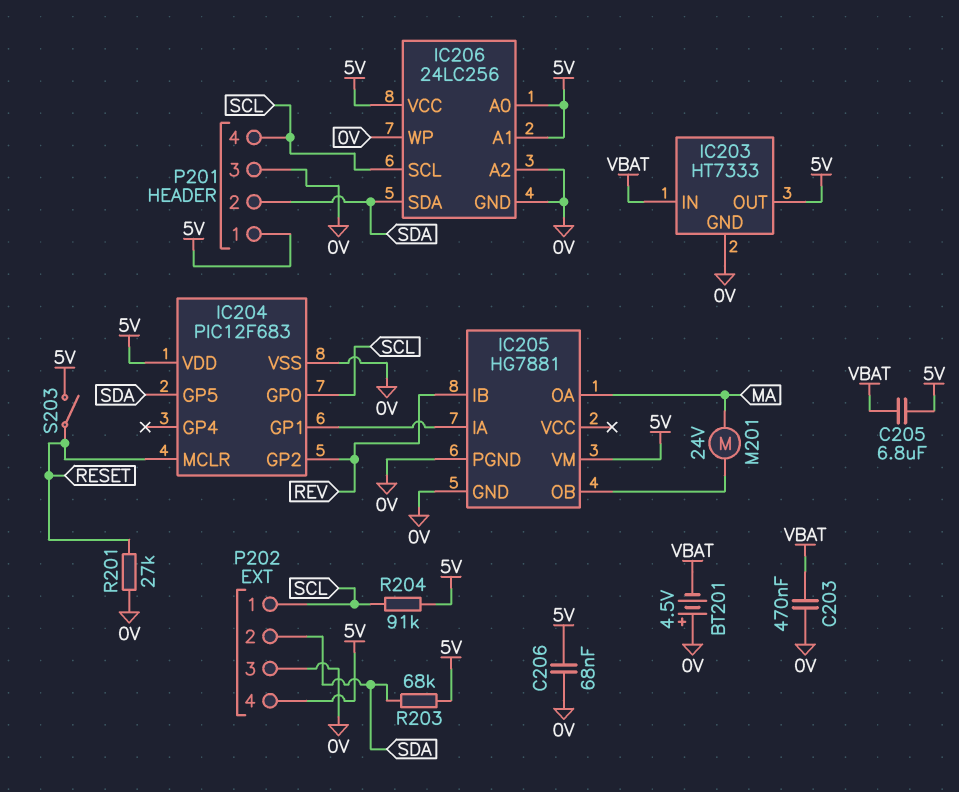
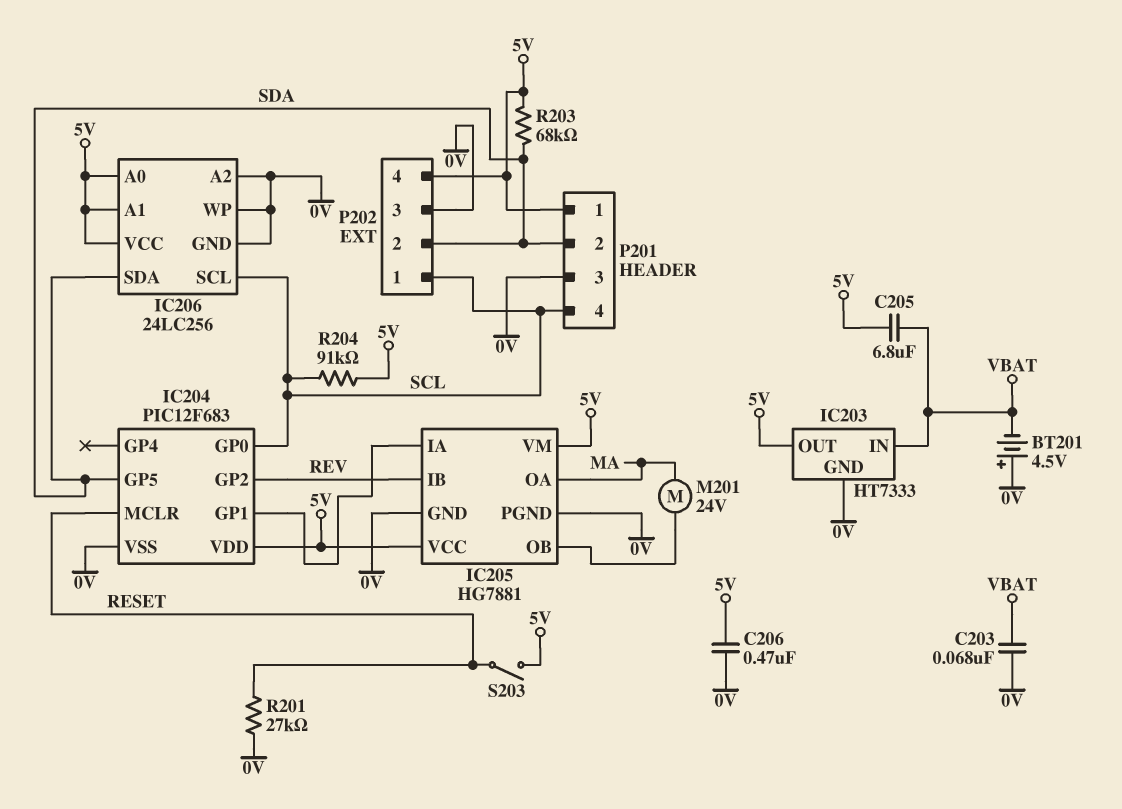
C203: 470nF (0V, VBAT) -> 68nF (0V, VBAT)
C206: 68nF (0V, 5V) -> 470nF (0V, 5V)
IC205 pin VCC: none -> 5V

